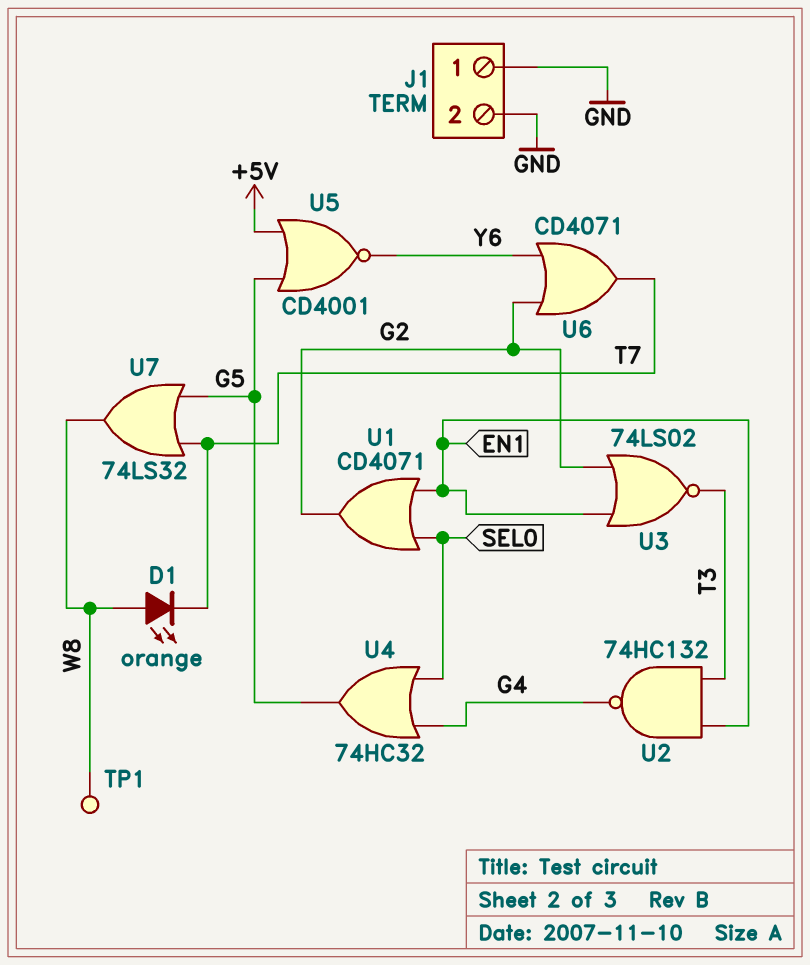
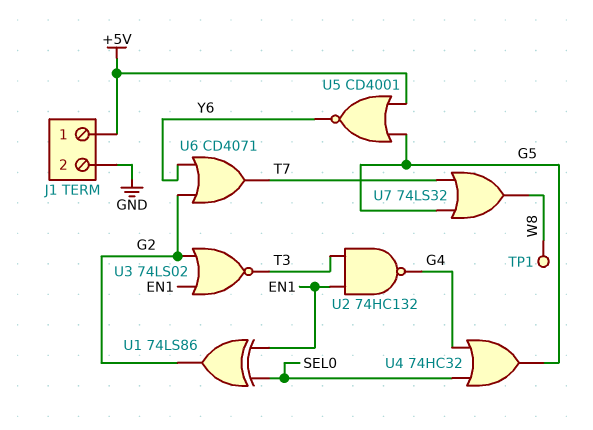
D1: LED orange (A W8, K T7) -> none
J1 pin 1: GND -> +5V
U1: OR CD4071 (in EN1, in SEL0, out G2) -> XOR 74LS86 (in EN1, in SEL0, out G2)

